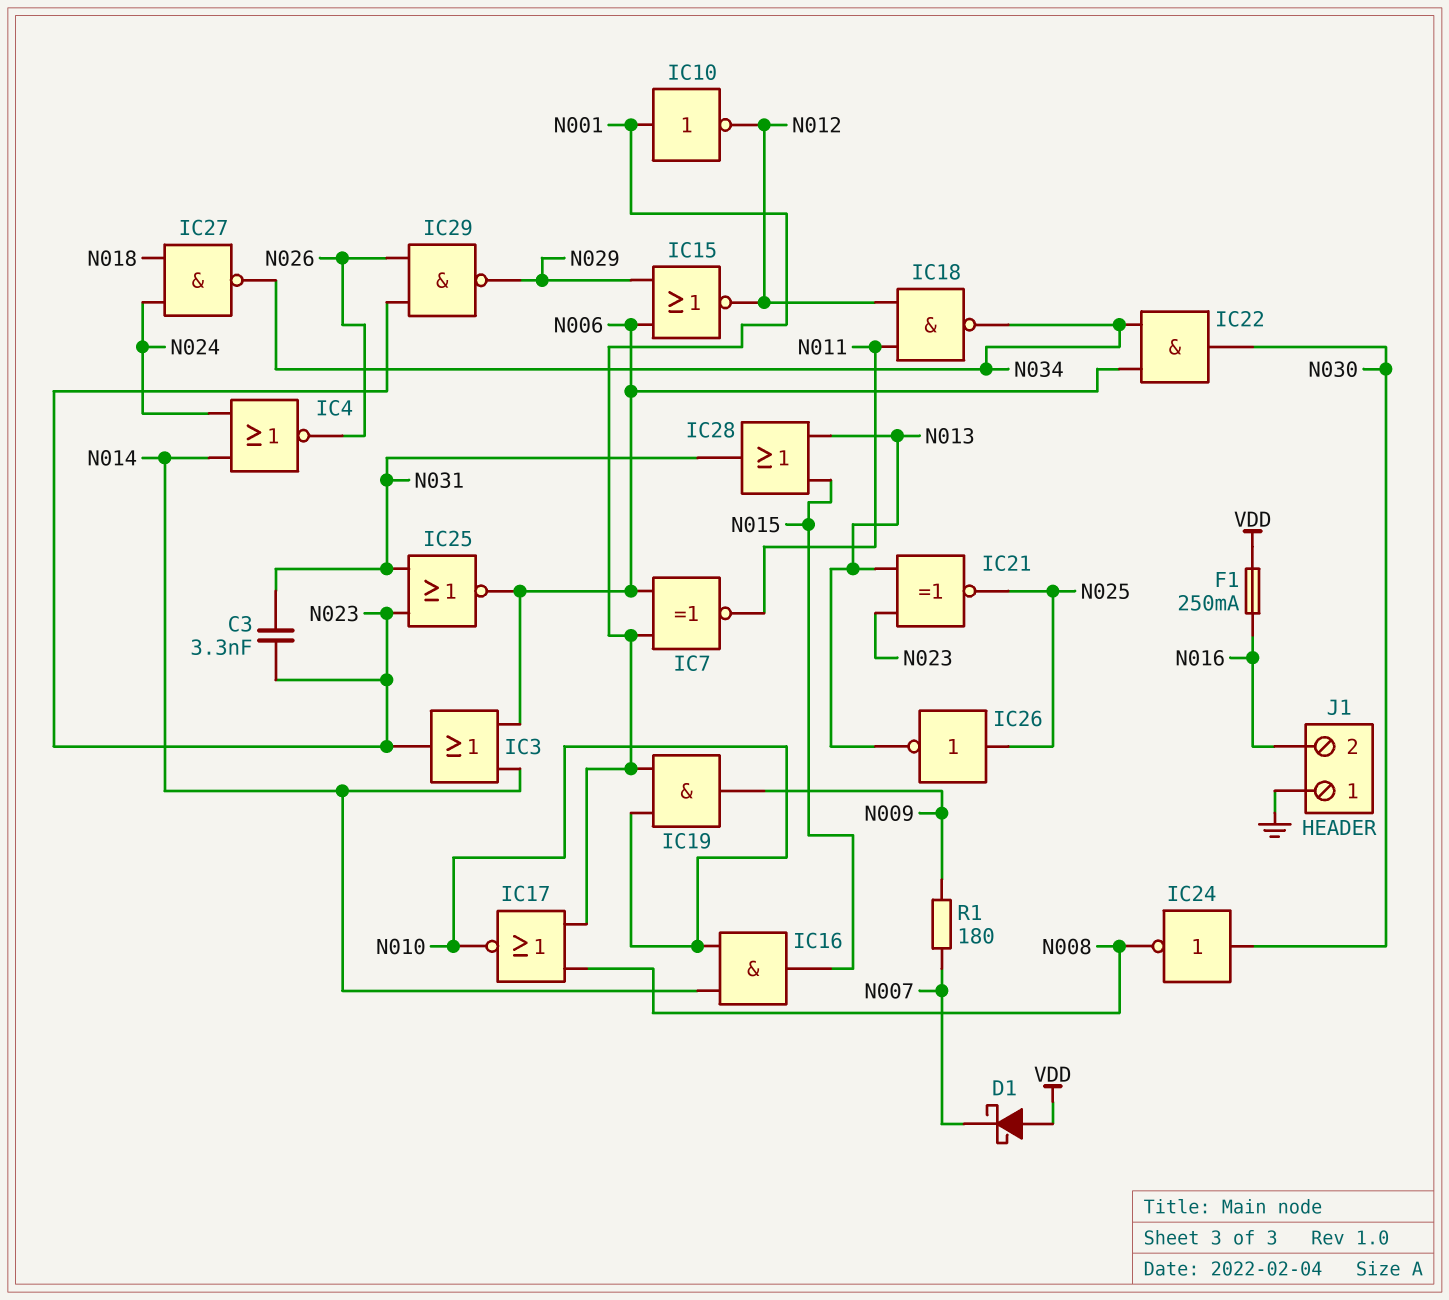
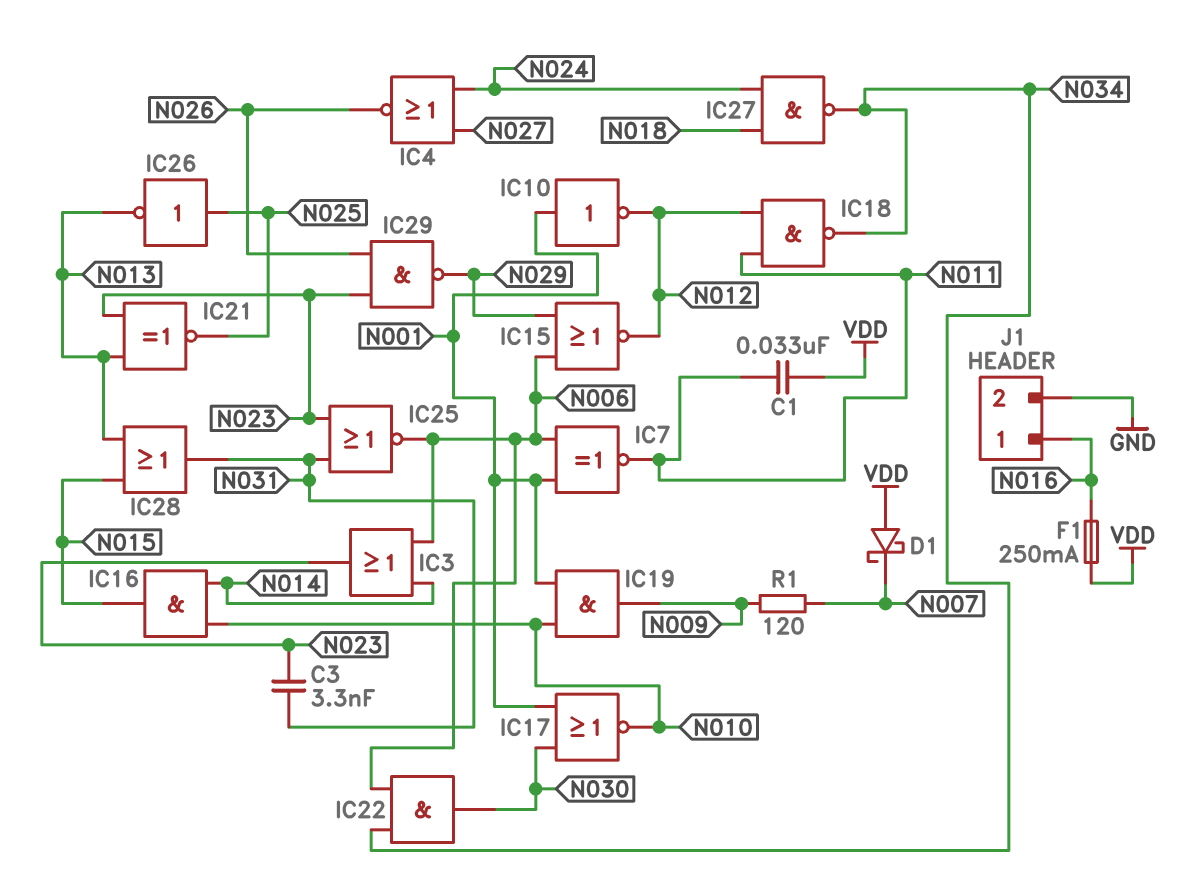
C1: none -> 33nF (N011, VDD)
IC4: NOR (in N014, in N024, out N026) -> NOR (in N024, in N027, out N026)
IC17: NOR (in N001, in N008, out N010) -> NOR (in N001, in N030, out N010)
IC24: NOT (in N030, out N008) -> none
J1 pin 1: GND -> N016
J1 pin 2: N016 -> GND
R1: 180 (N007, N009) -> 120 (N007, N009)

